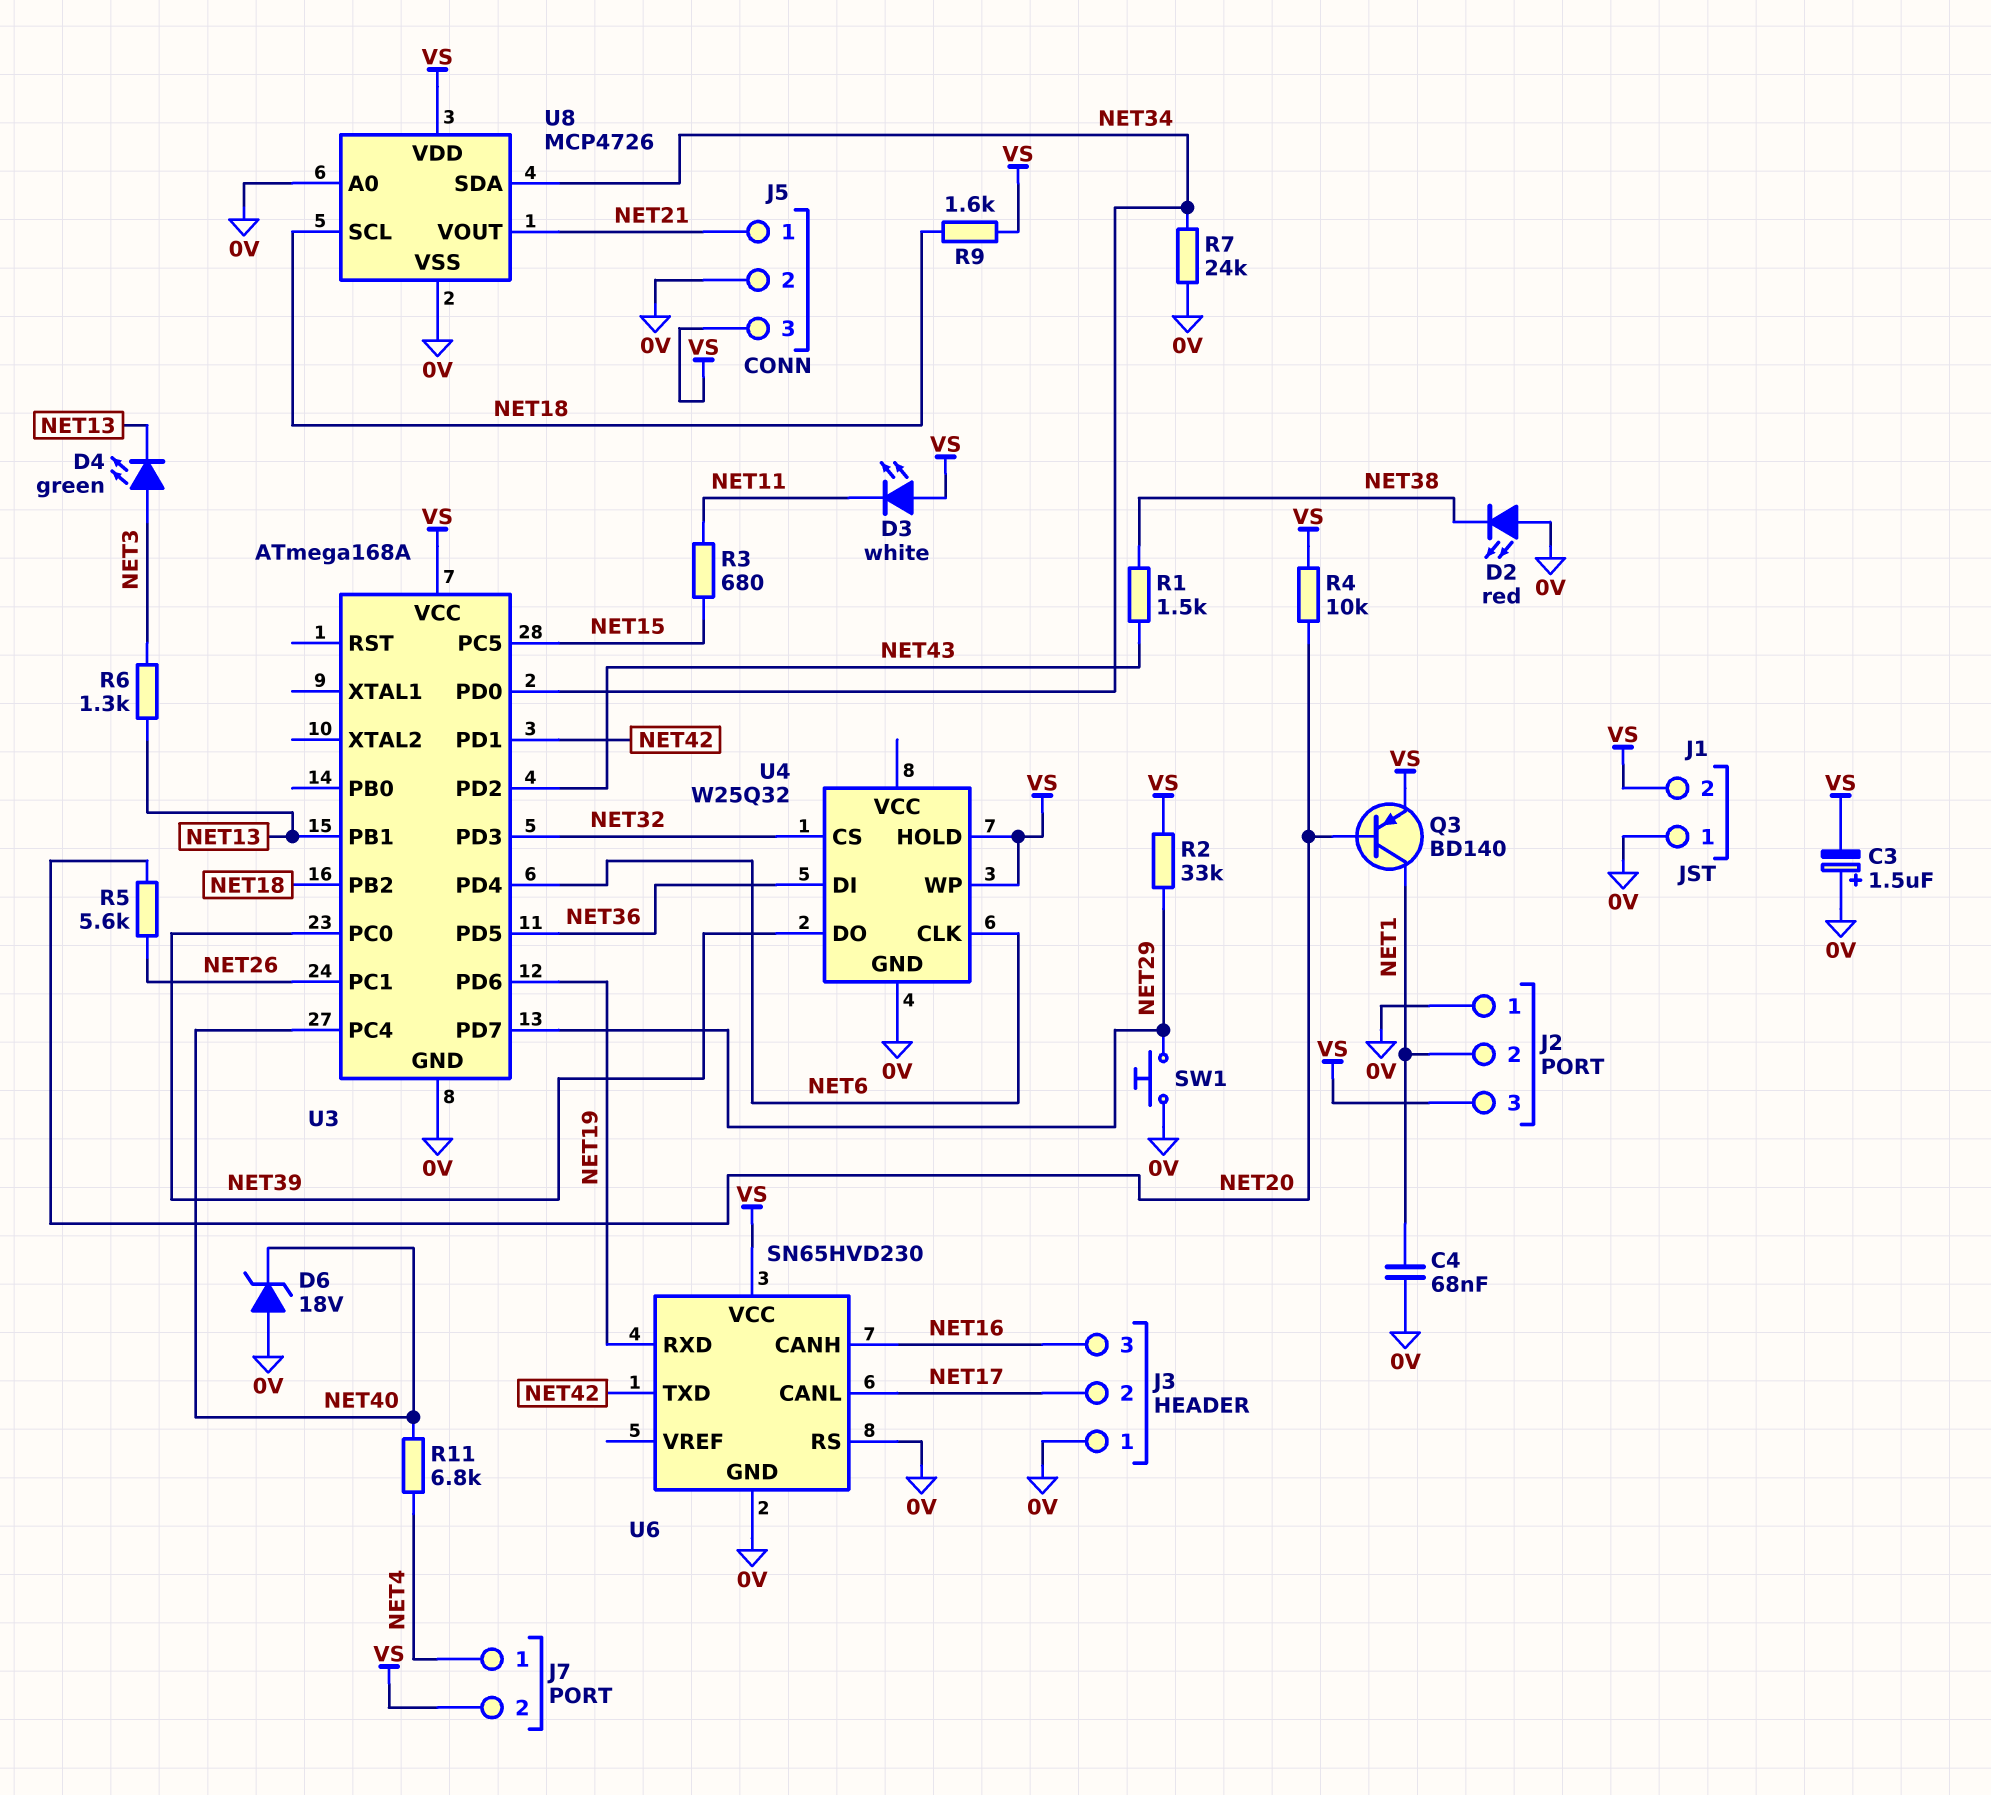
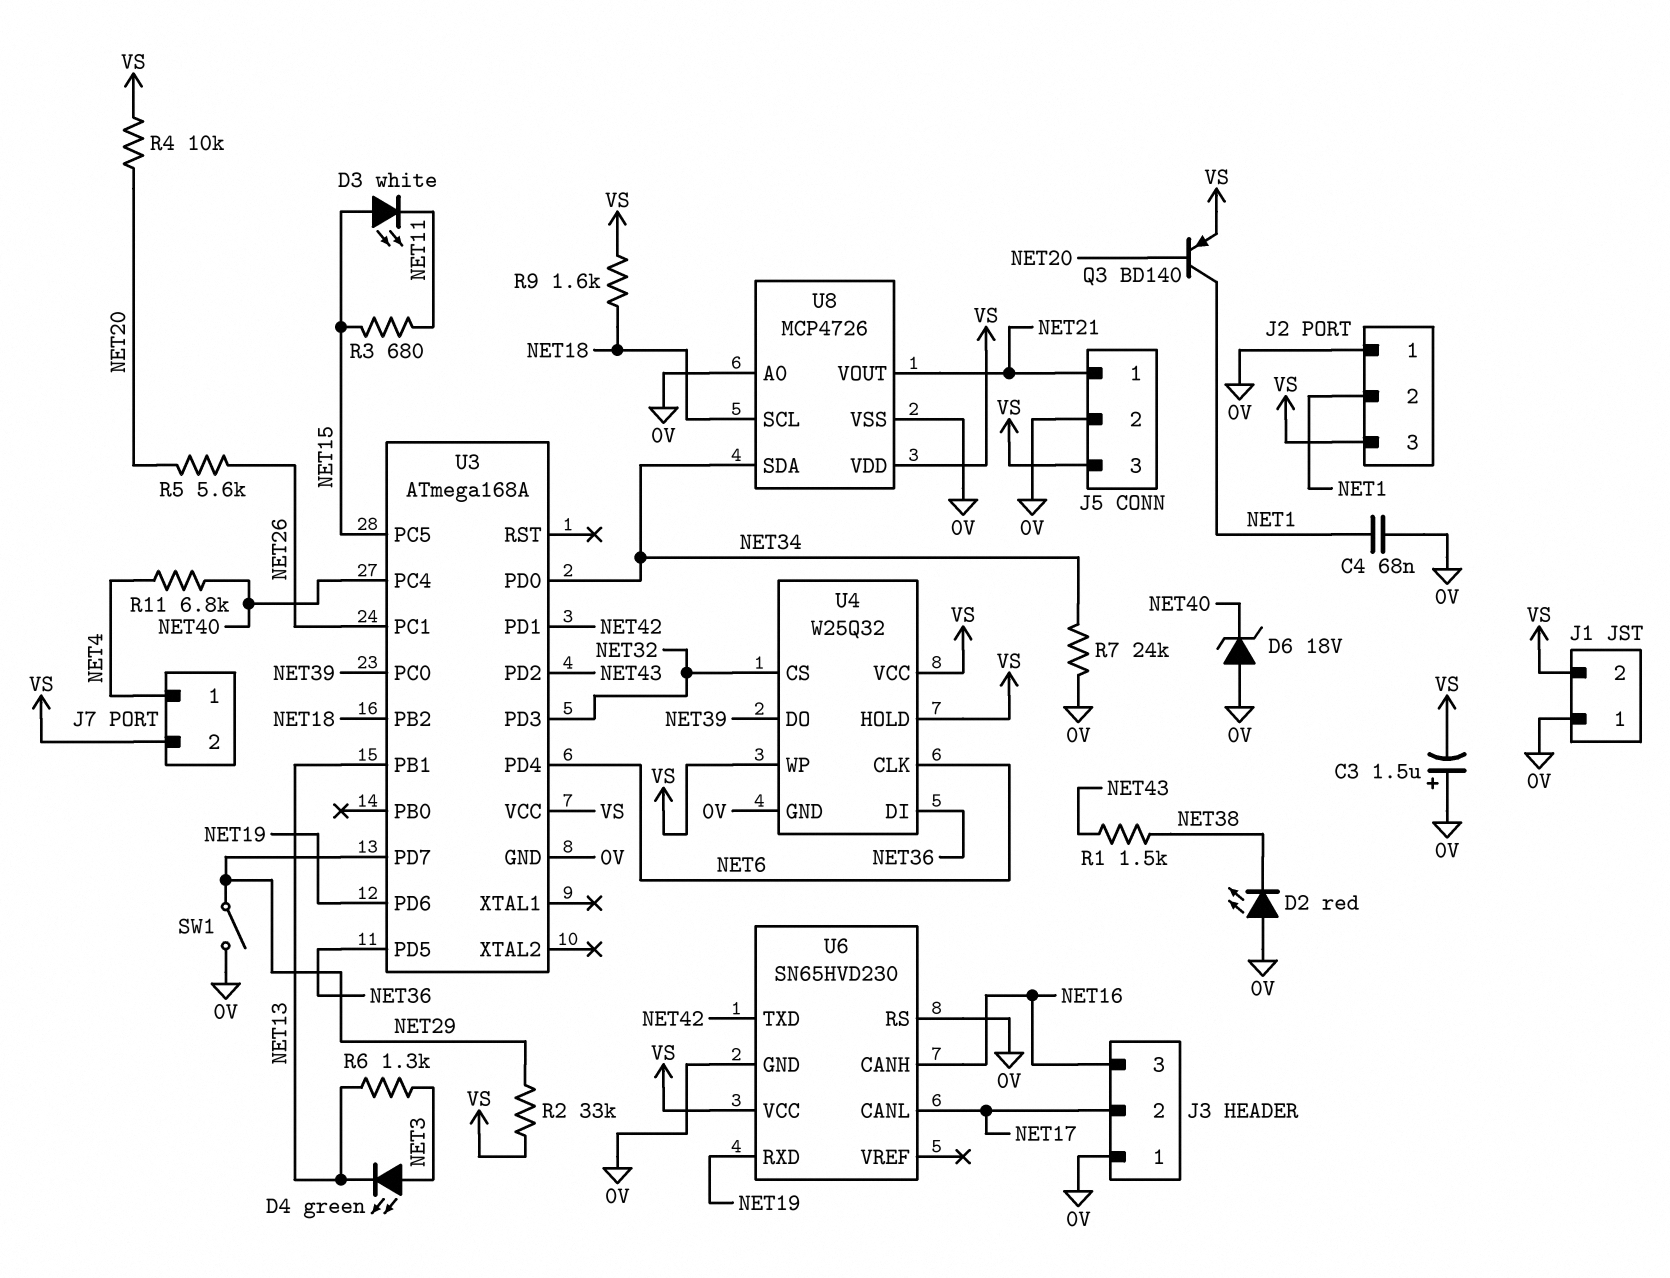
D3: LED white (A VS, K NET11) -> LED white (A NET15, K NET11)
SW1: button (0V, NET29) -> switch (0V, NET29)
U4 pin VCC: none -> VS

